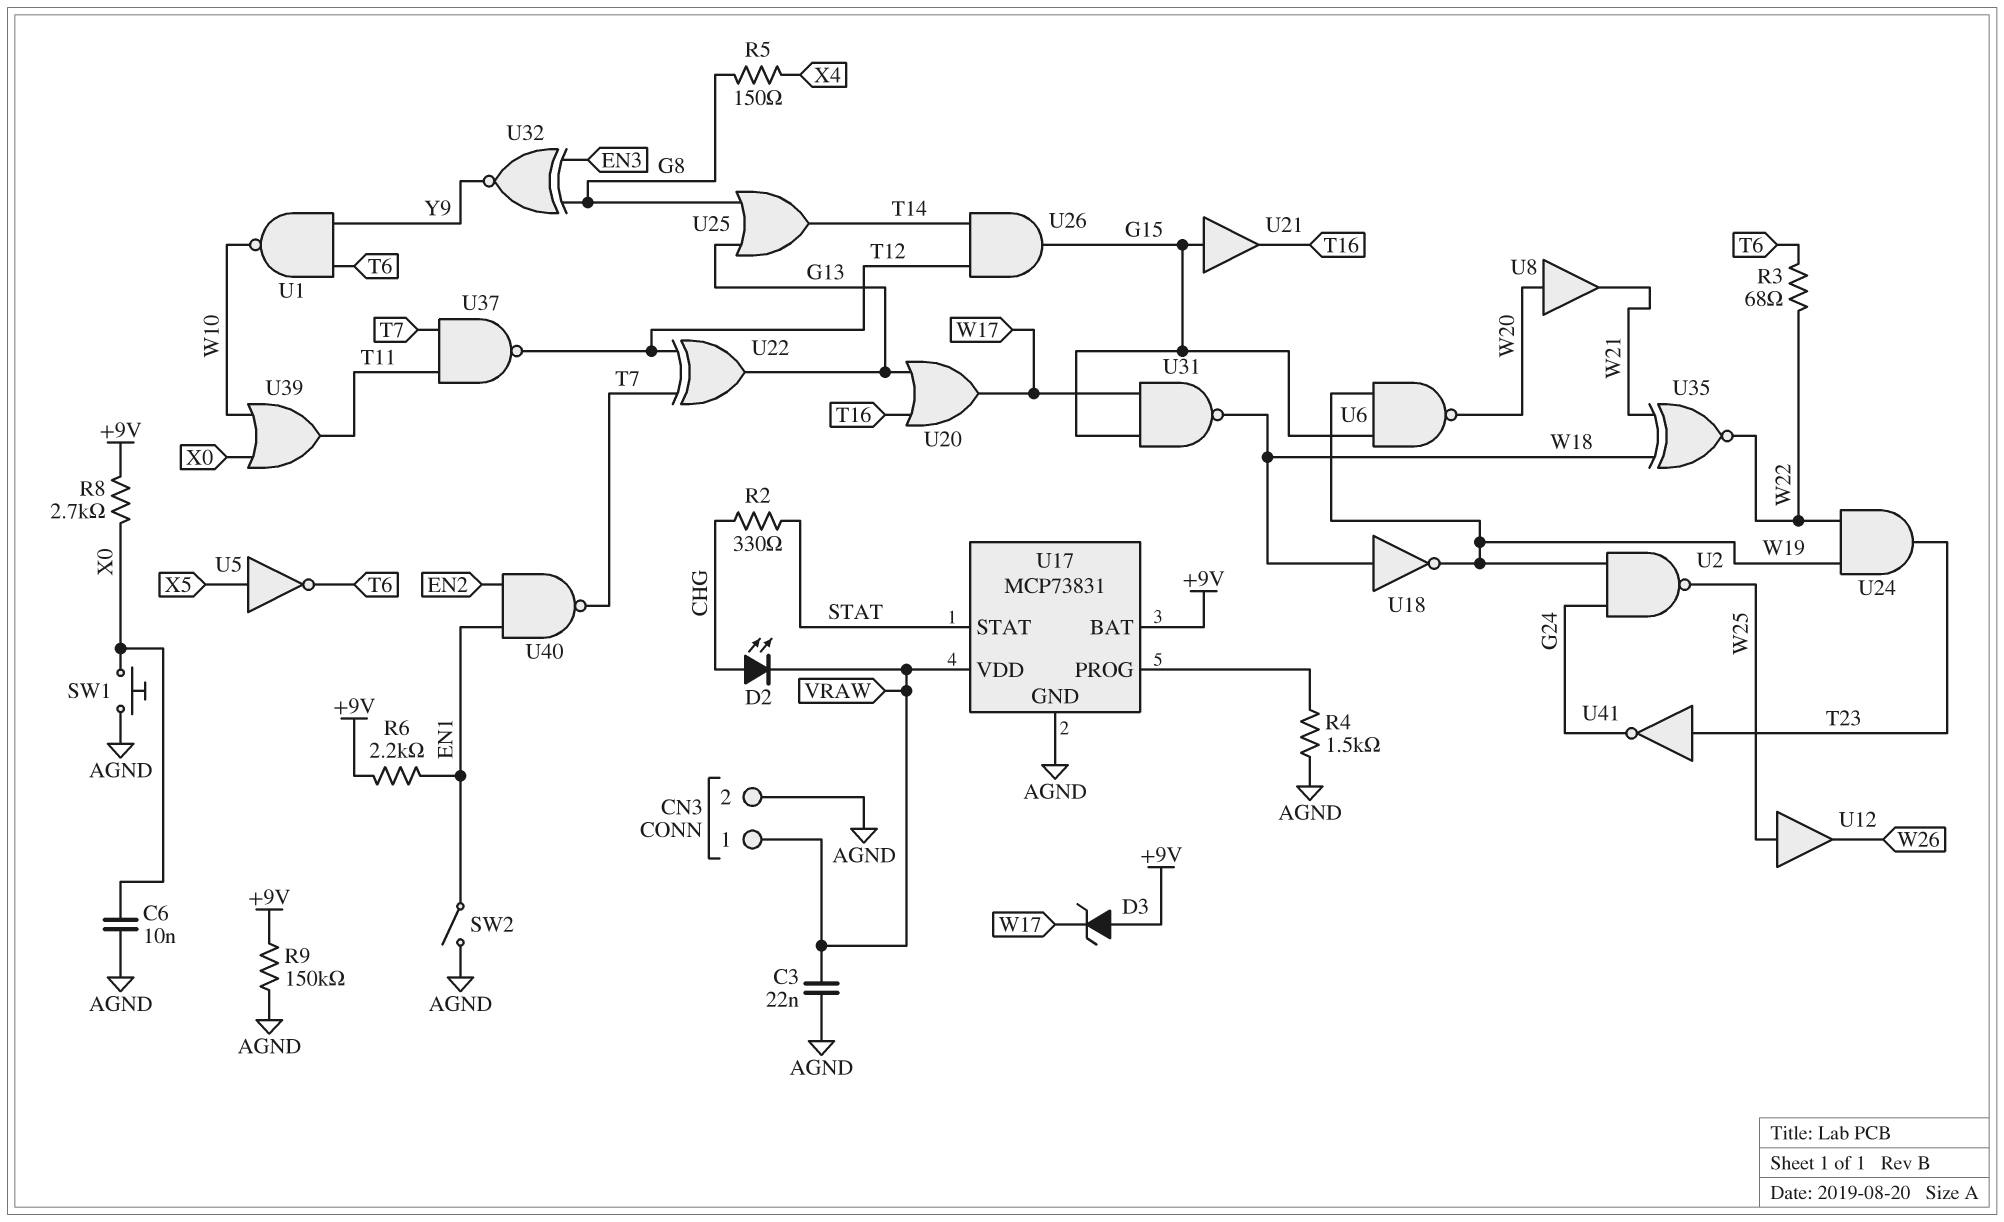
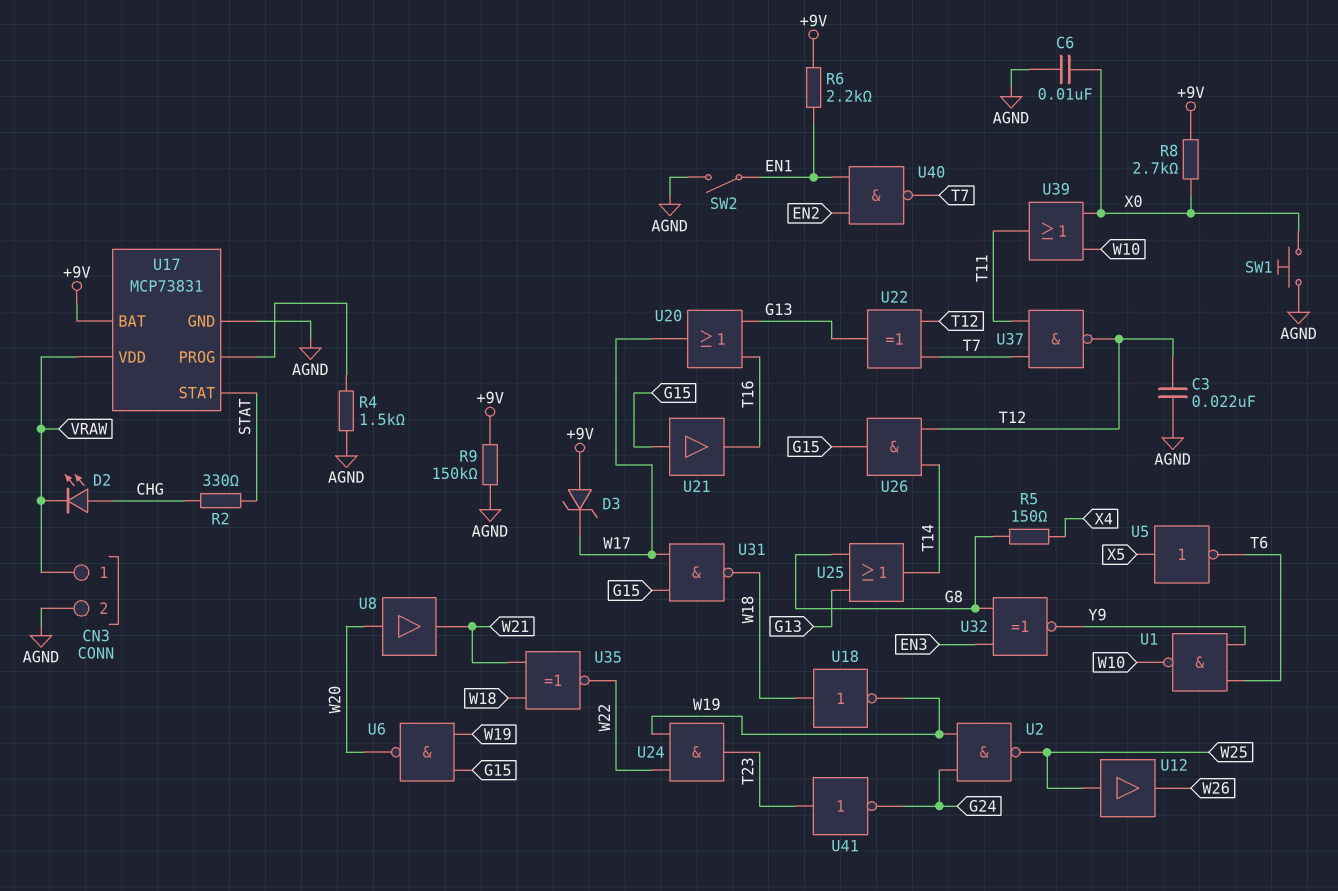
C3: 22nF (AGND, VRAW) -> 22nF (AGND, T12)
R3: 68 (T6, W22) -> none

